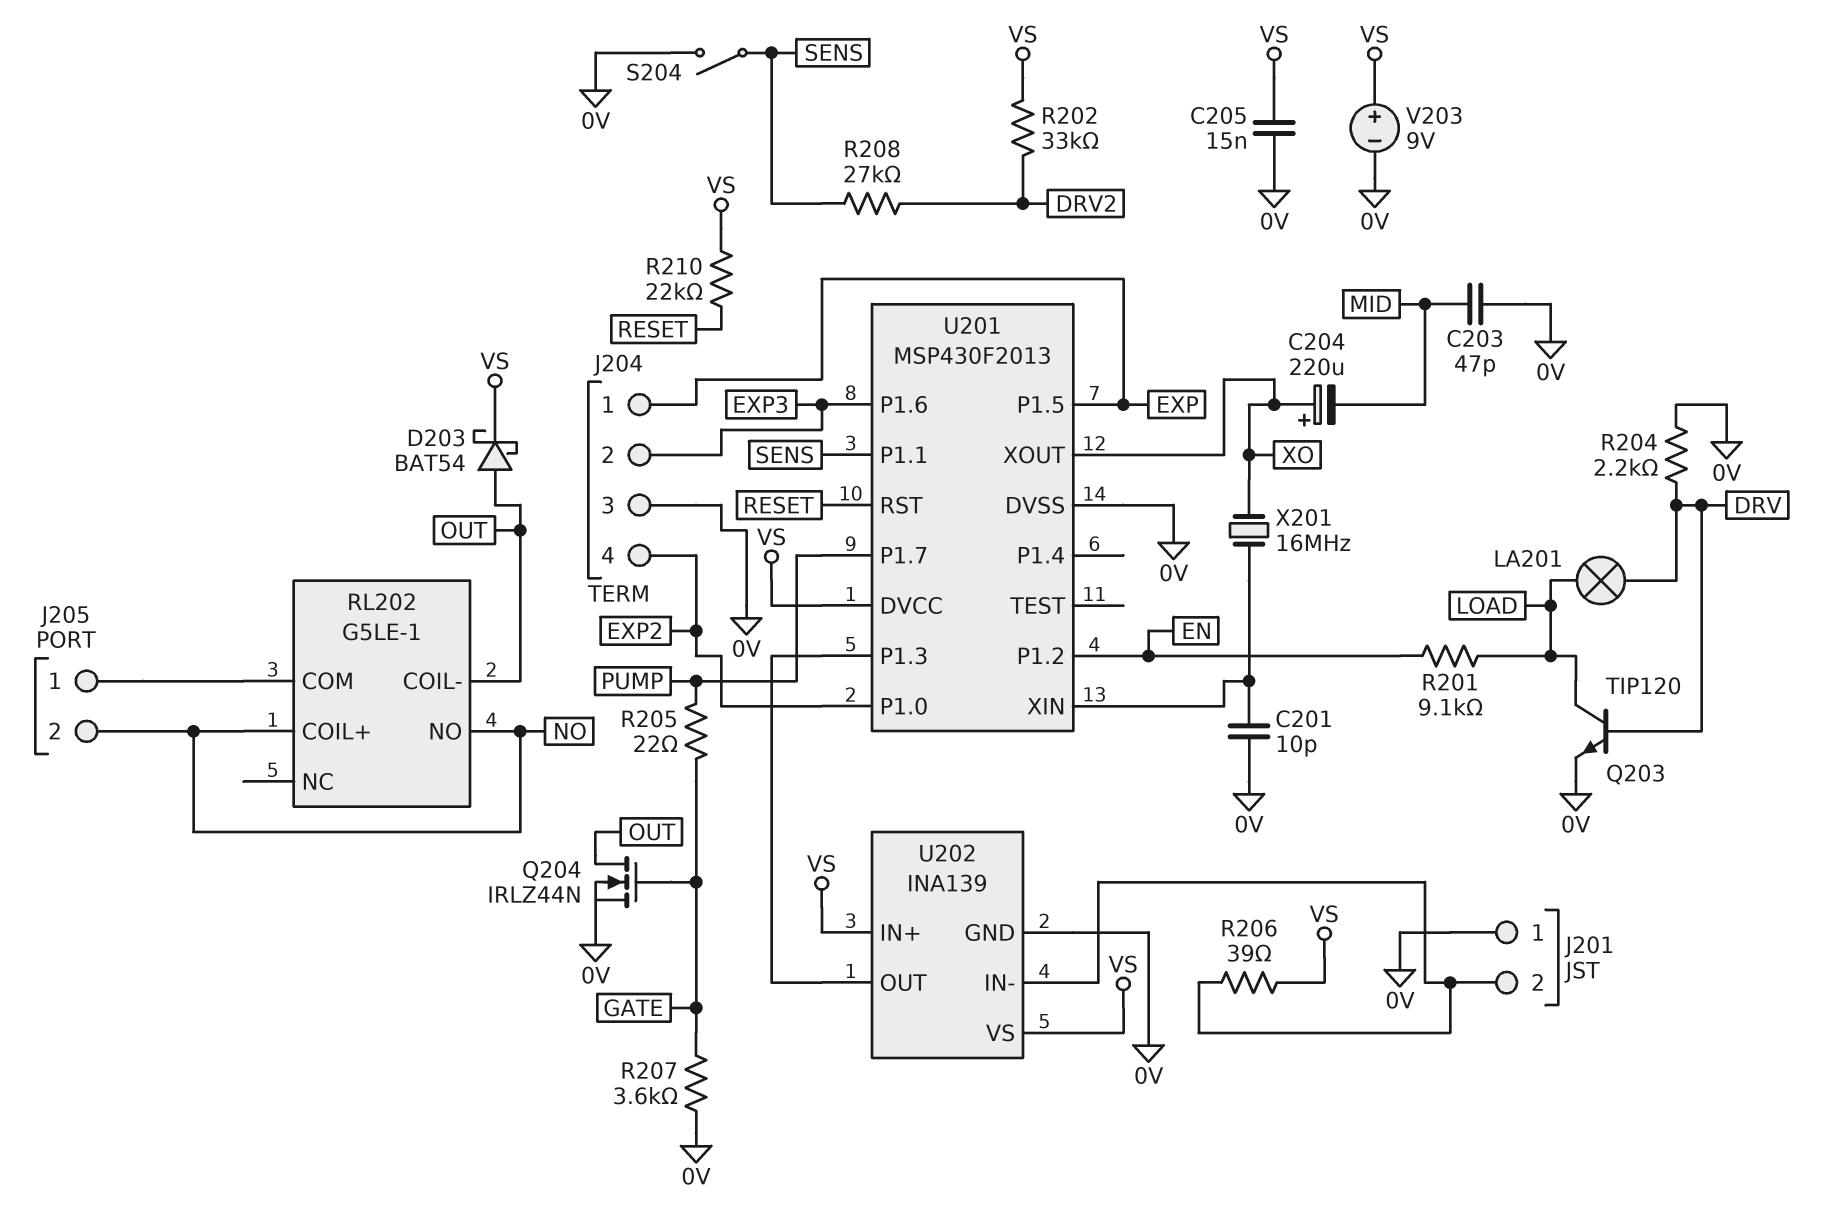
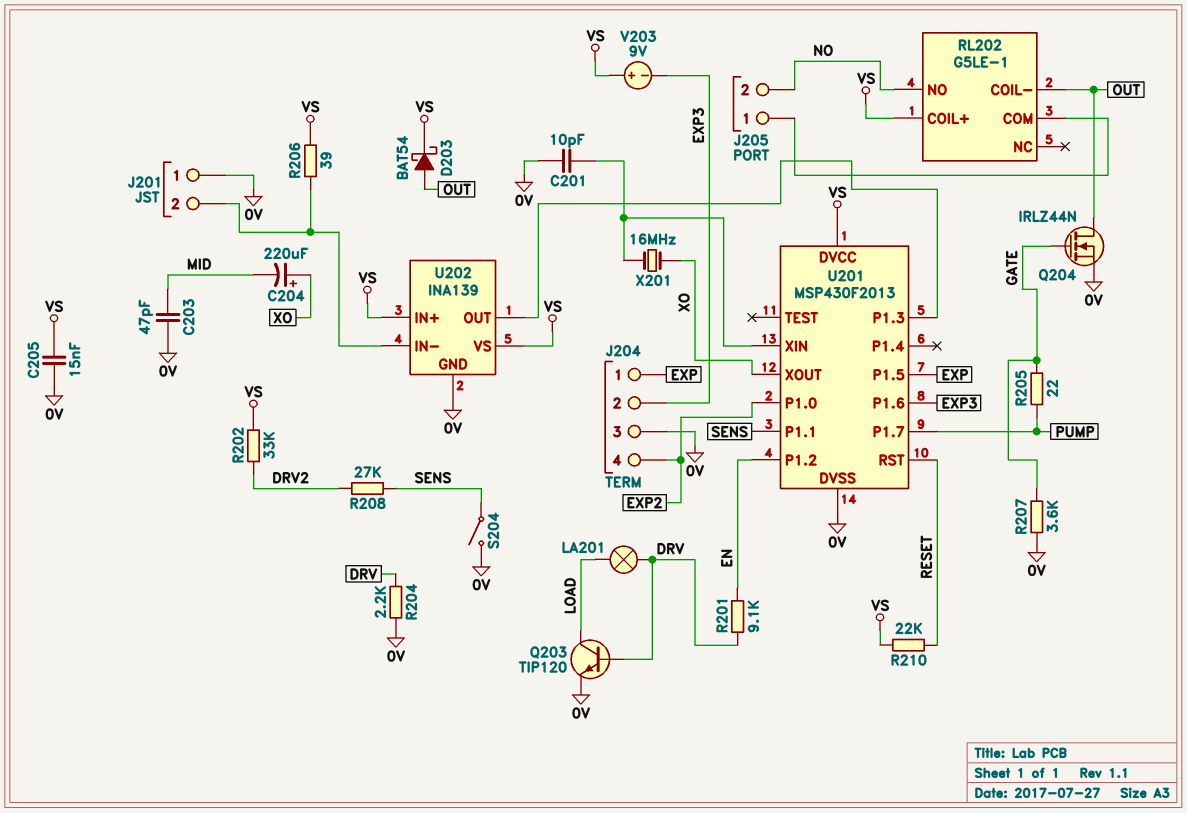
R201: 9.1k (EN, LOAD) -> 9.1k (DRV, EN)
RL202 pin COIL+: NO -> VS
V203: 9V (plus VS, minus 0V) -> 9V (plus VS, minus EXP3)

